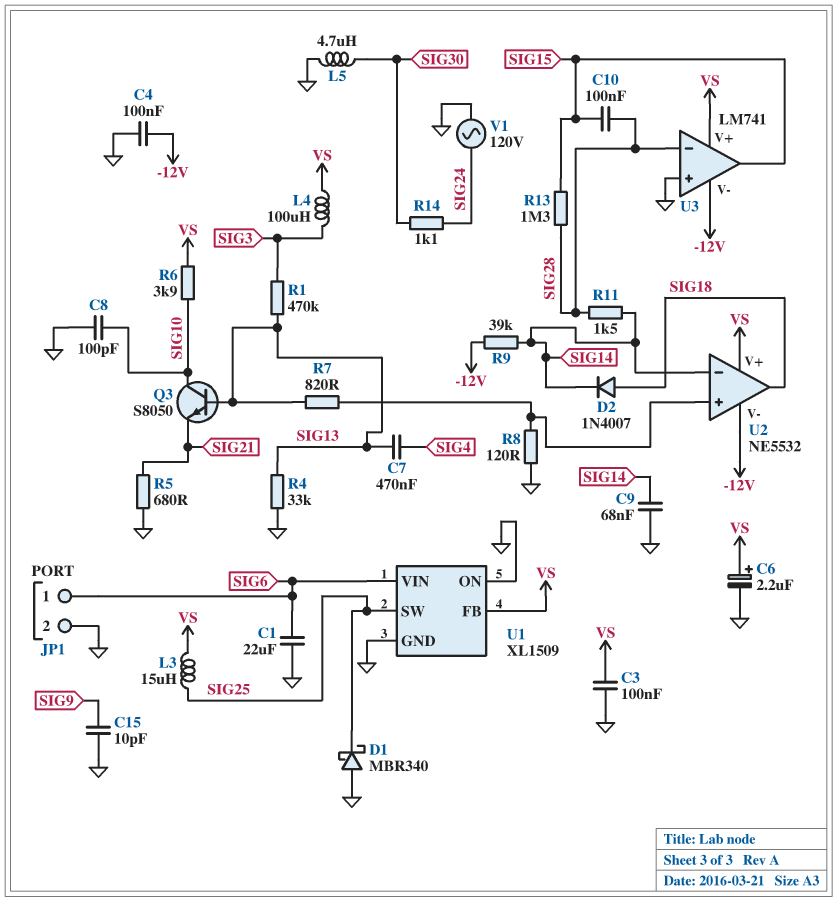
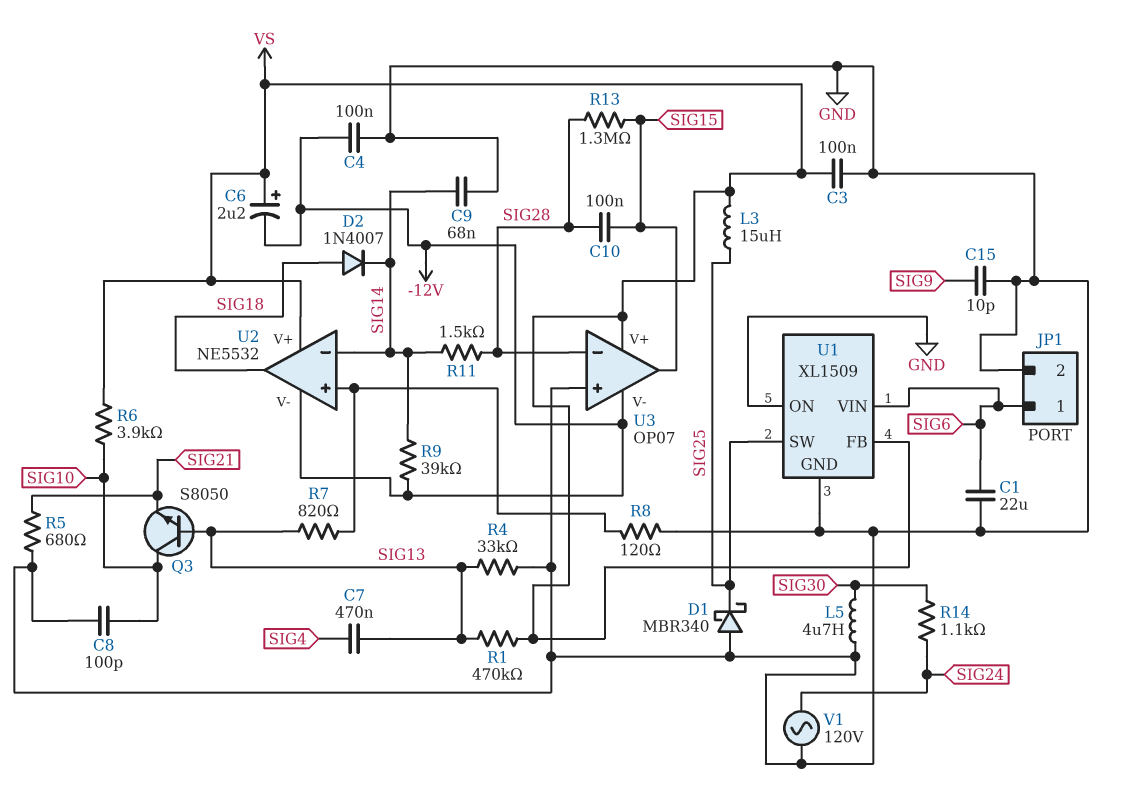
C6: 2.2uF (plus VS, minus GND) -> 2.2uF (plus VS, minus -12V)
L4: 100uH (SIG3, VS) -> none
R1: 470k (SIG3, SIG13) -> 470k (SIG13, VS)
U3: LM741 -> OP07

